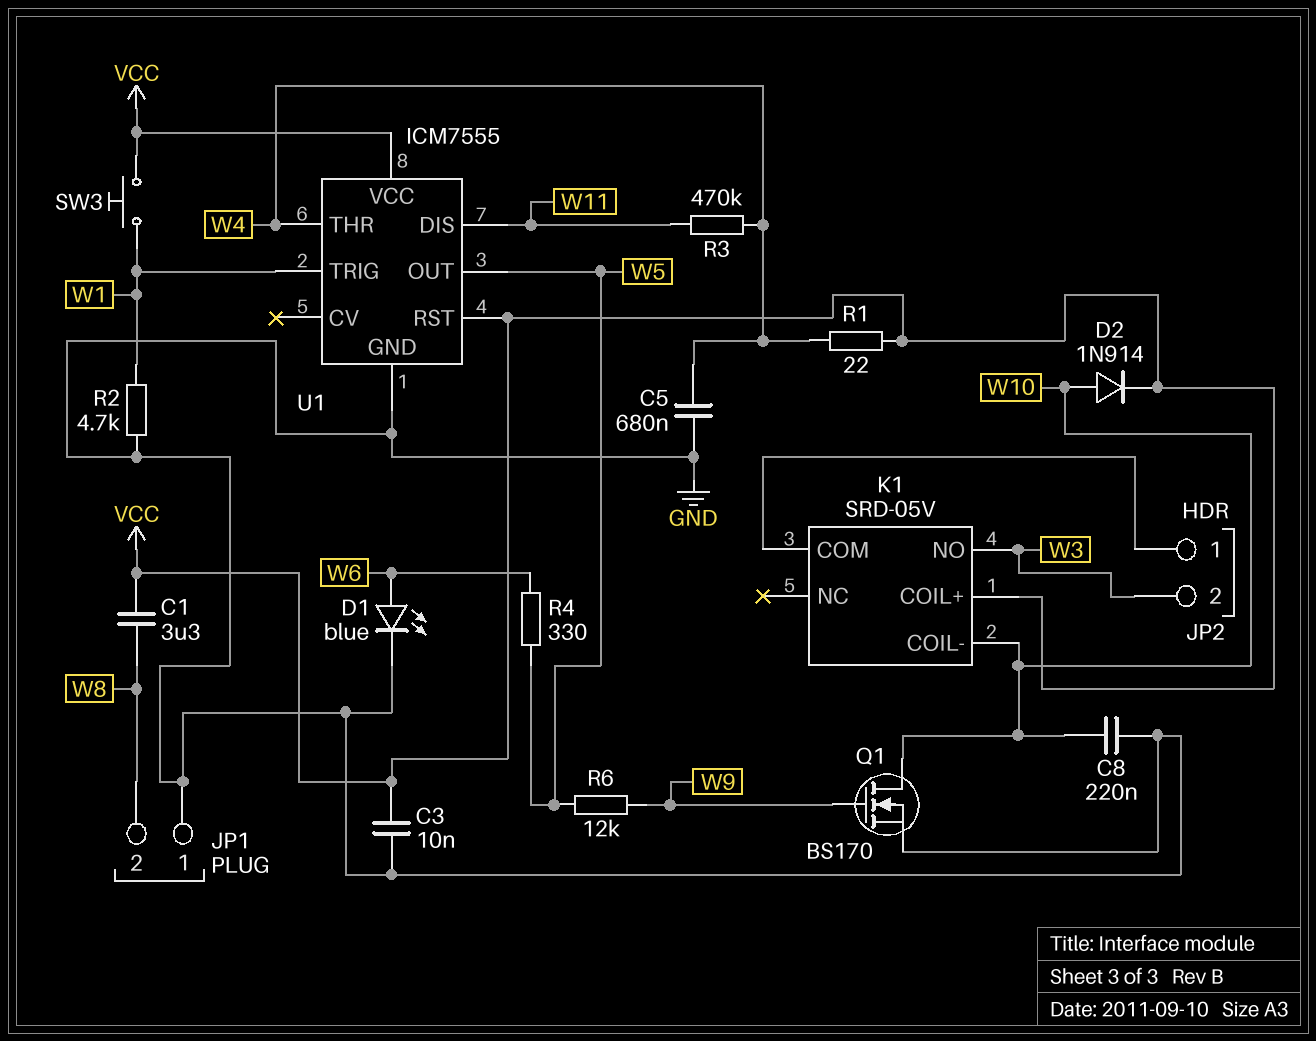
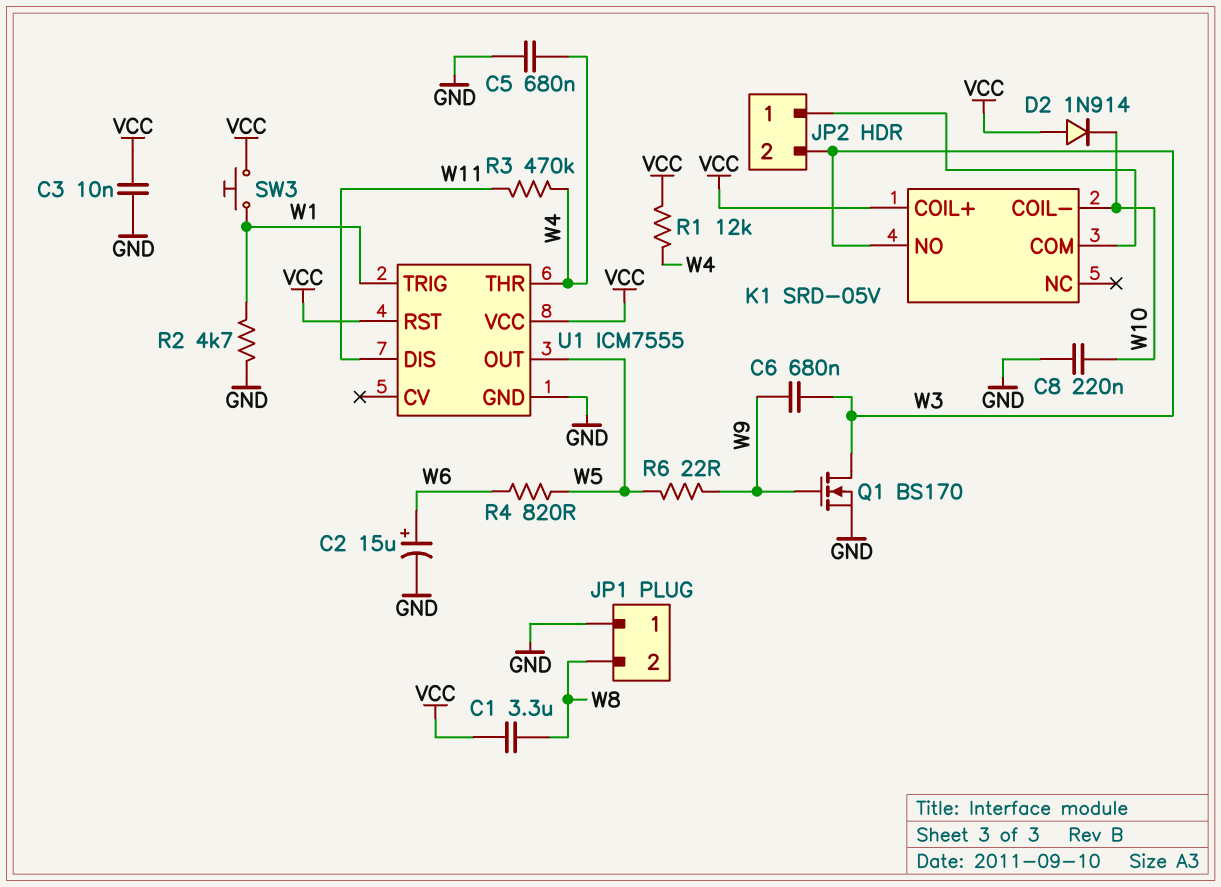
C2: none -> 15uF (plus W6, minus GND)
C6: none -> 680nF (W3, W9)
D1: LED blue (A W6, K GND) -> none
D2: diode 1N914 (A W10, K VCC) -> diode 1N914 (A VCC, K W10)
Q1: NMOS BS170 (G W9, D W10, S GND) -> NMOS BS170 (G W9, D W3, S GND)
R1: 22 (VCC, W4) -> 12k (VCC, W4)
R4: 330 (W5, W6) -> 820 (W5, W6)
R6: 12k (W5, W9) -> 22 (W5, W9)

